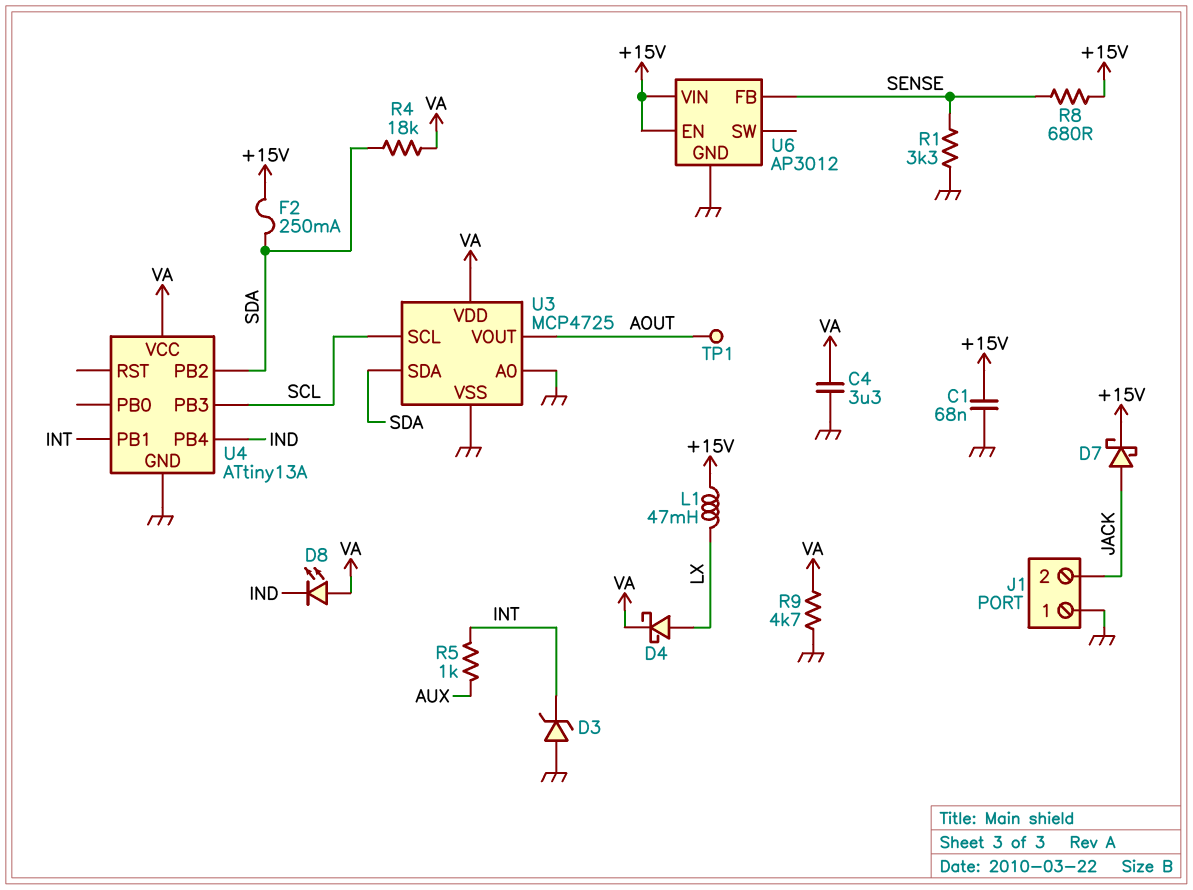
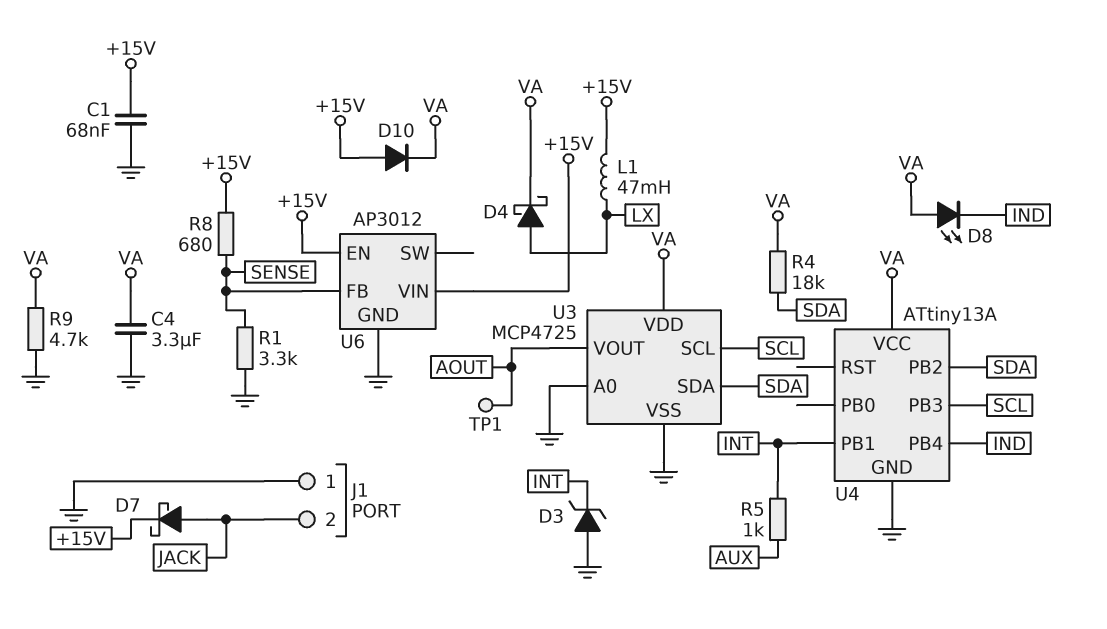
D10: none -> diode (A +15V, K VA)
F2: 250mA (+15V, SDA) -> none

